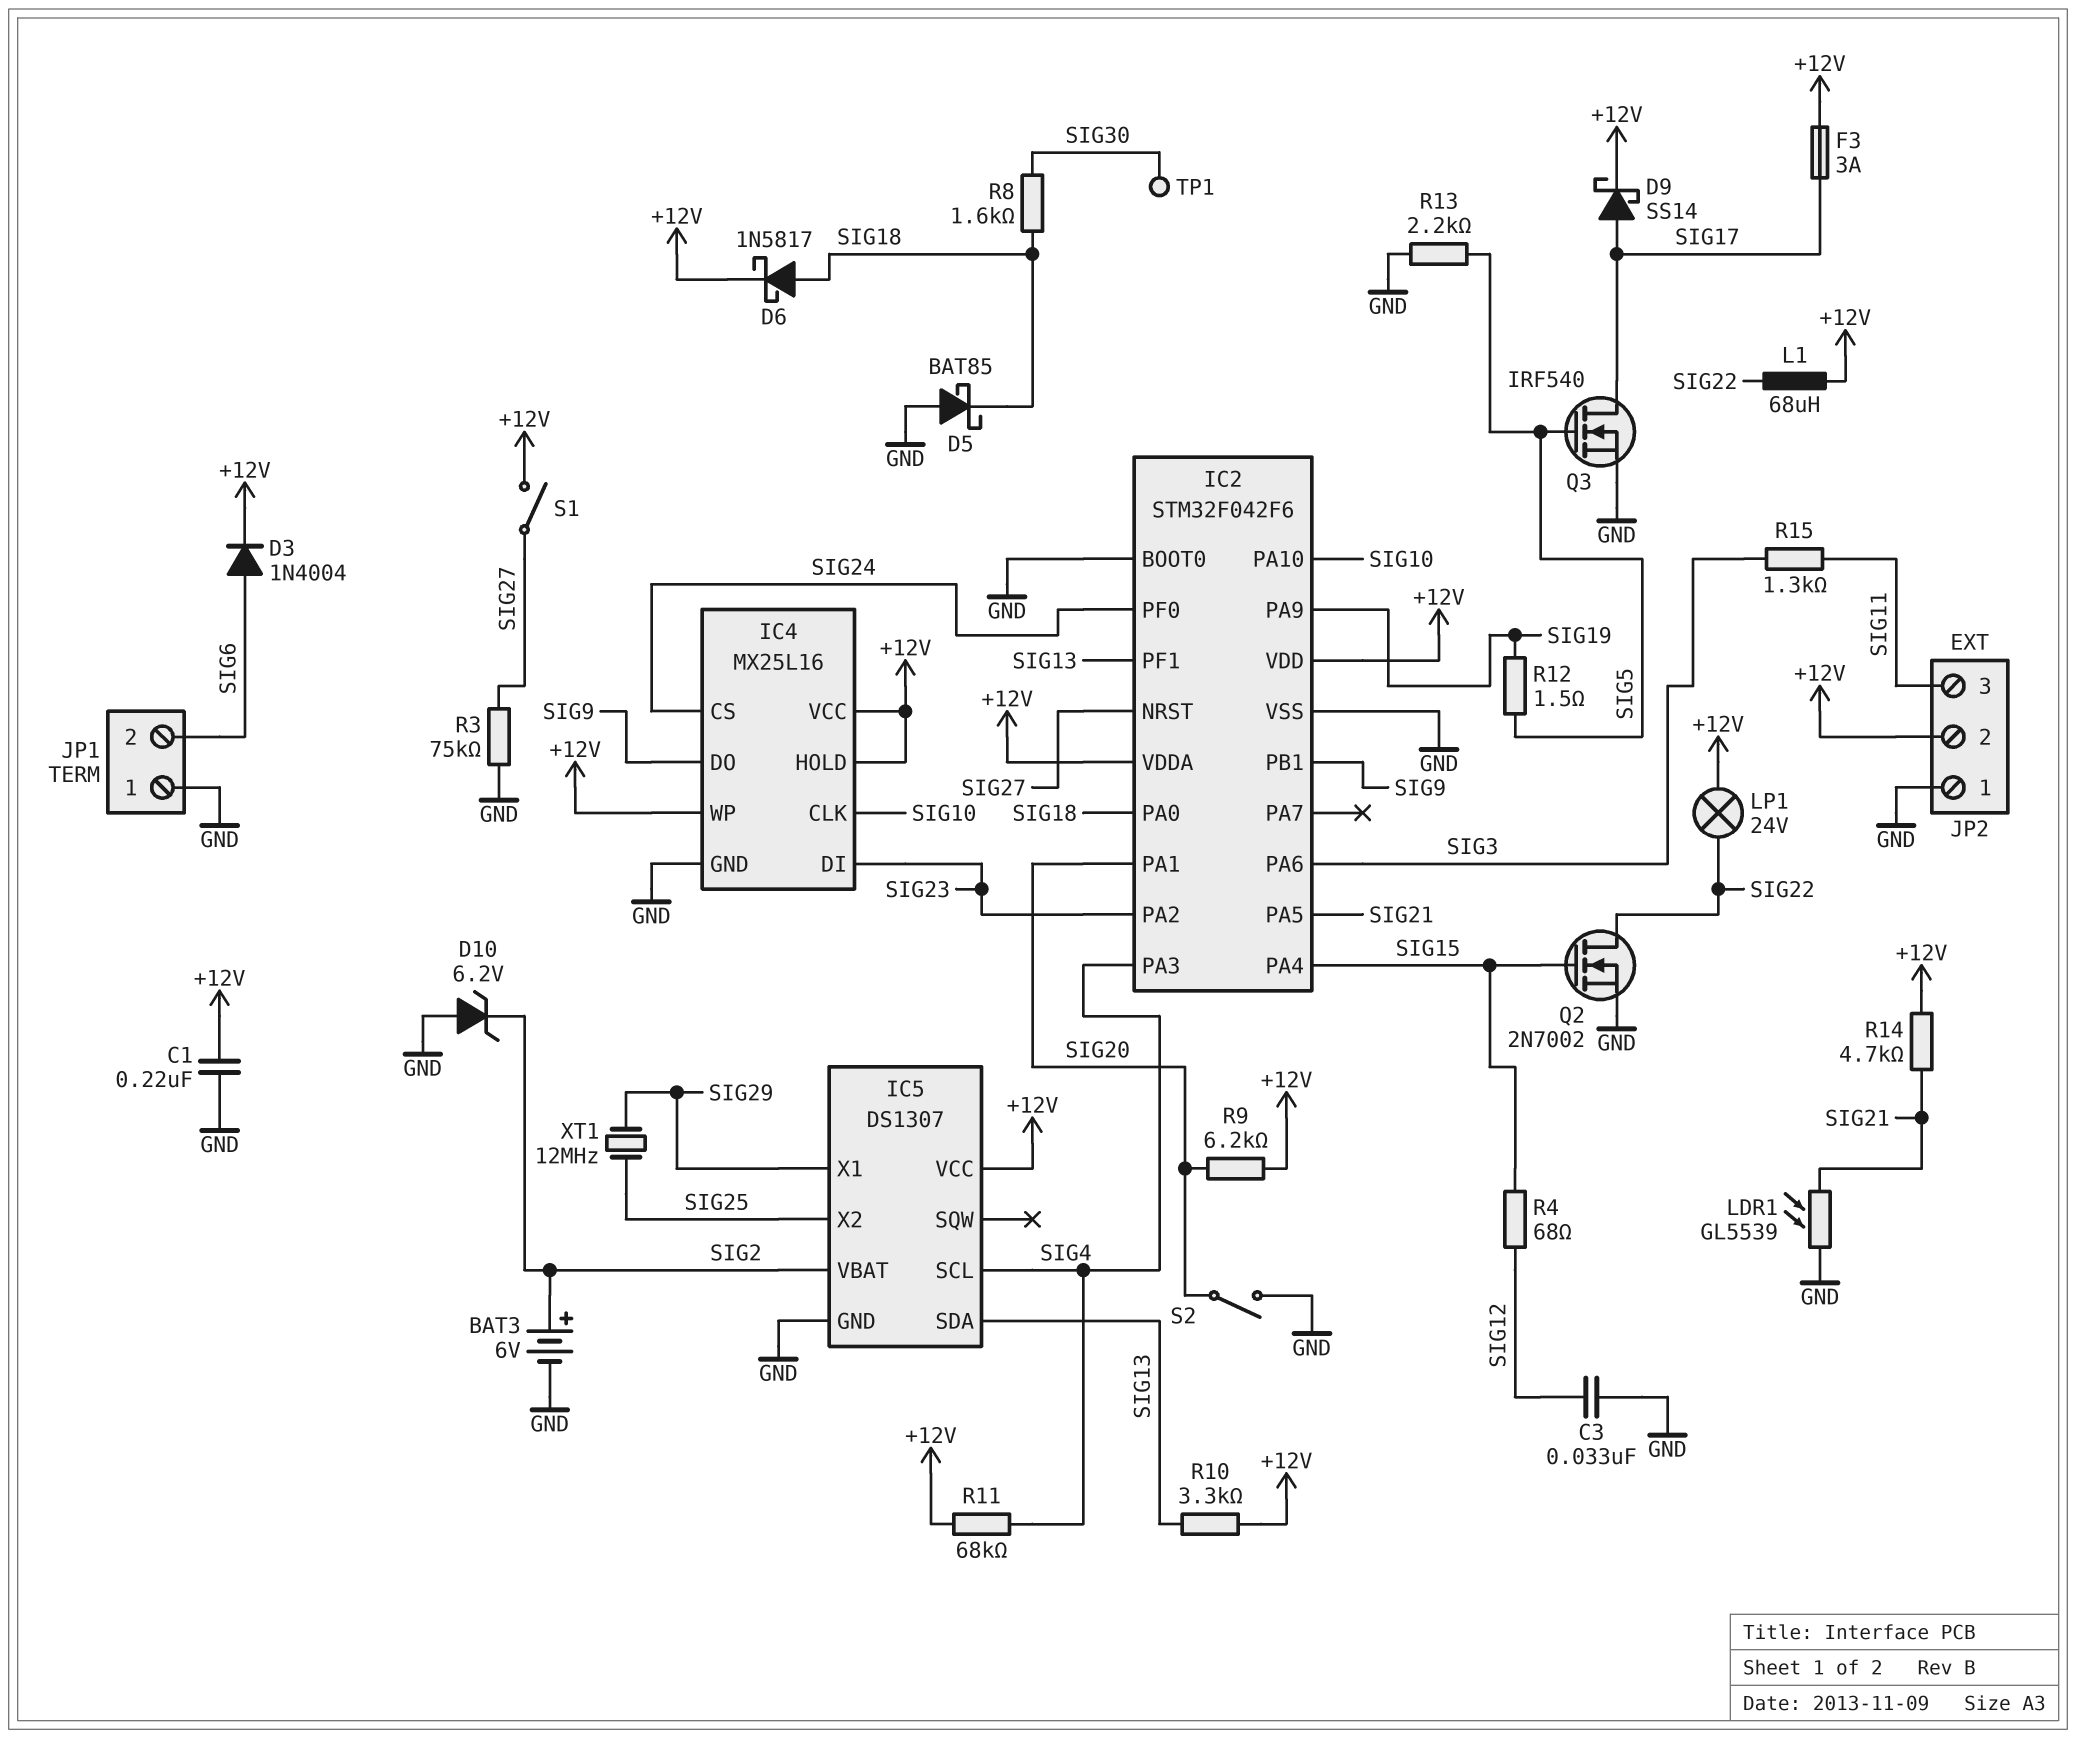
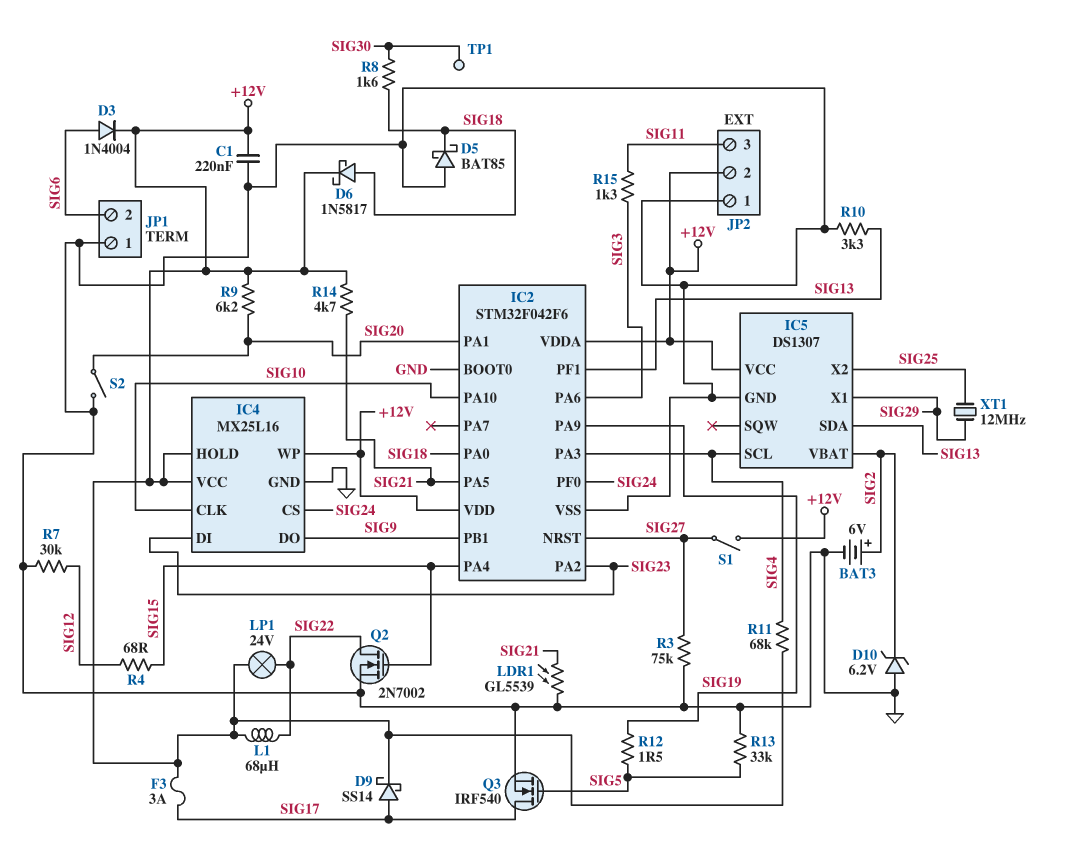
C3: 33nF (GND, SIG12) -> none
R7: none -> 30k (GND, SIG12)
R10: 3.3k (+12V, SIG13) -> 3.3k (GND, SIG13)
R13: 2.2k (GND, SIG5) -> 33k (GND, SIG5)

